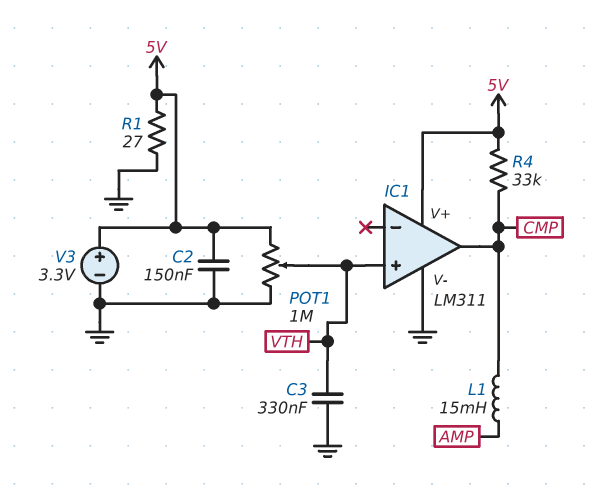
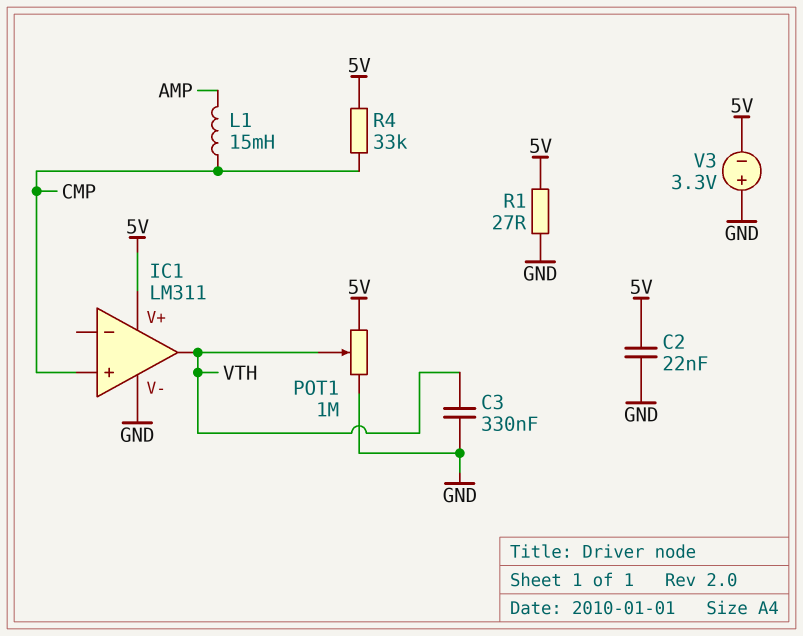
C2: 150nF (5V, GND) -> 22nF (5V, GND)
IC1 pin in+: VTH -> CMP
IC1 pin out: CMP -> VTH
V3: 3.3V (plus 5V, minus GND) -> 3.3V (plus GND, minus 5V)

